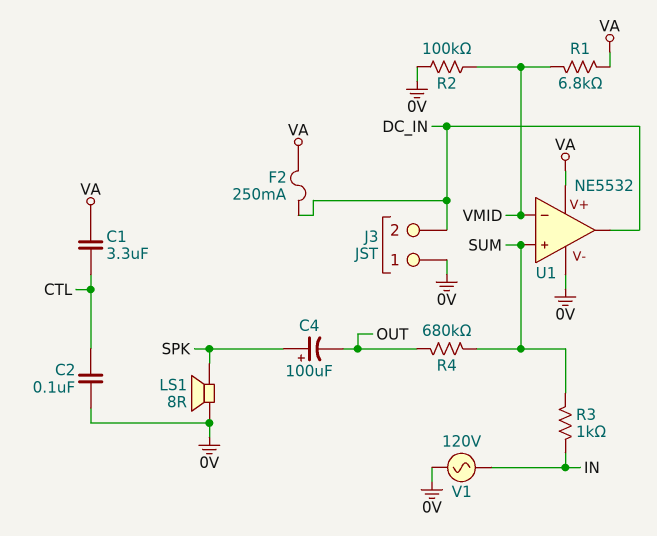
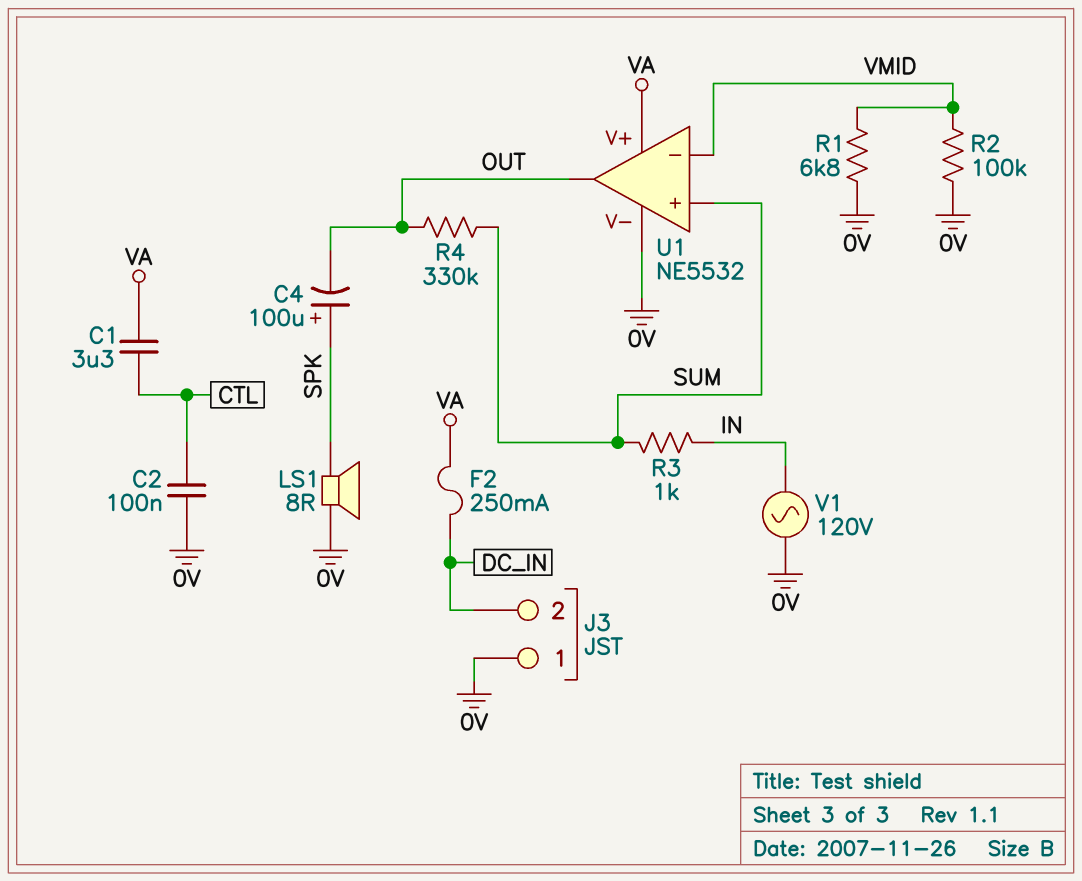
R1: 6.8k (VA, VMID) -> 6.8k (0V, VMID)
R4: 680k (OUT, SUM) -> 330k (OUT, SUM)
U1 pin out: DC_IN -> OUT

